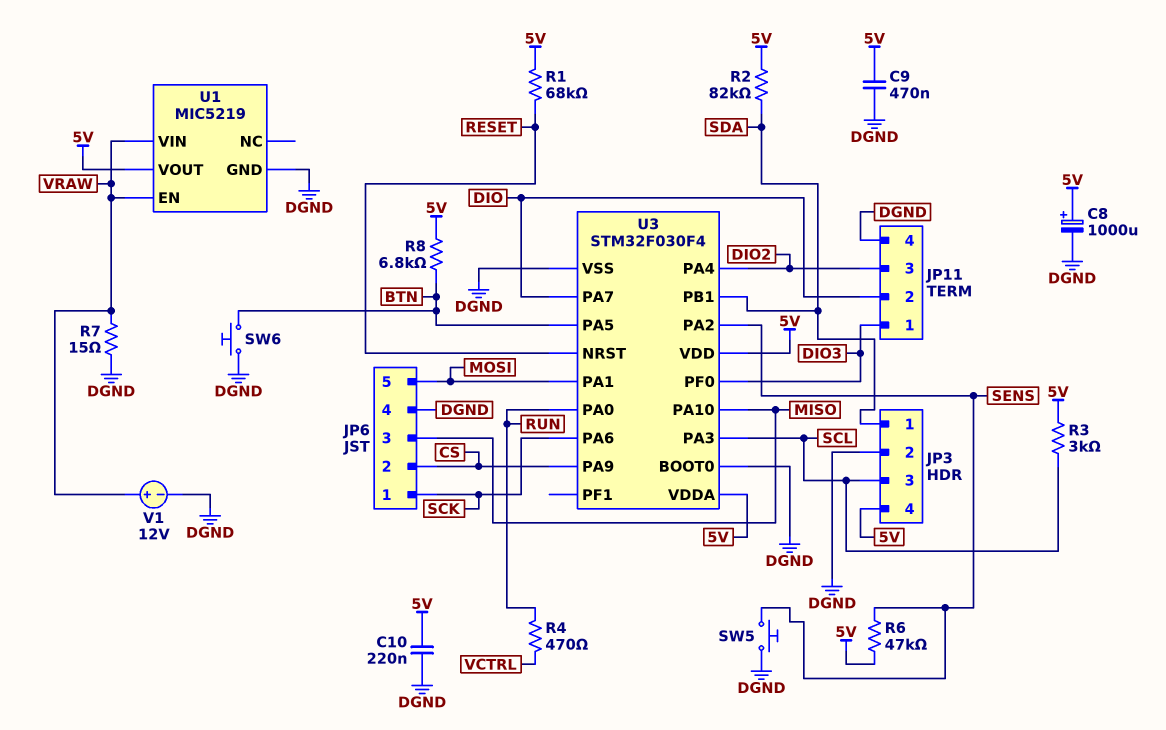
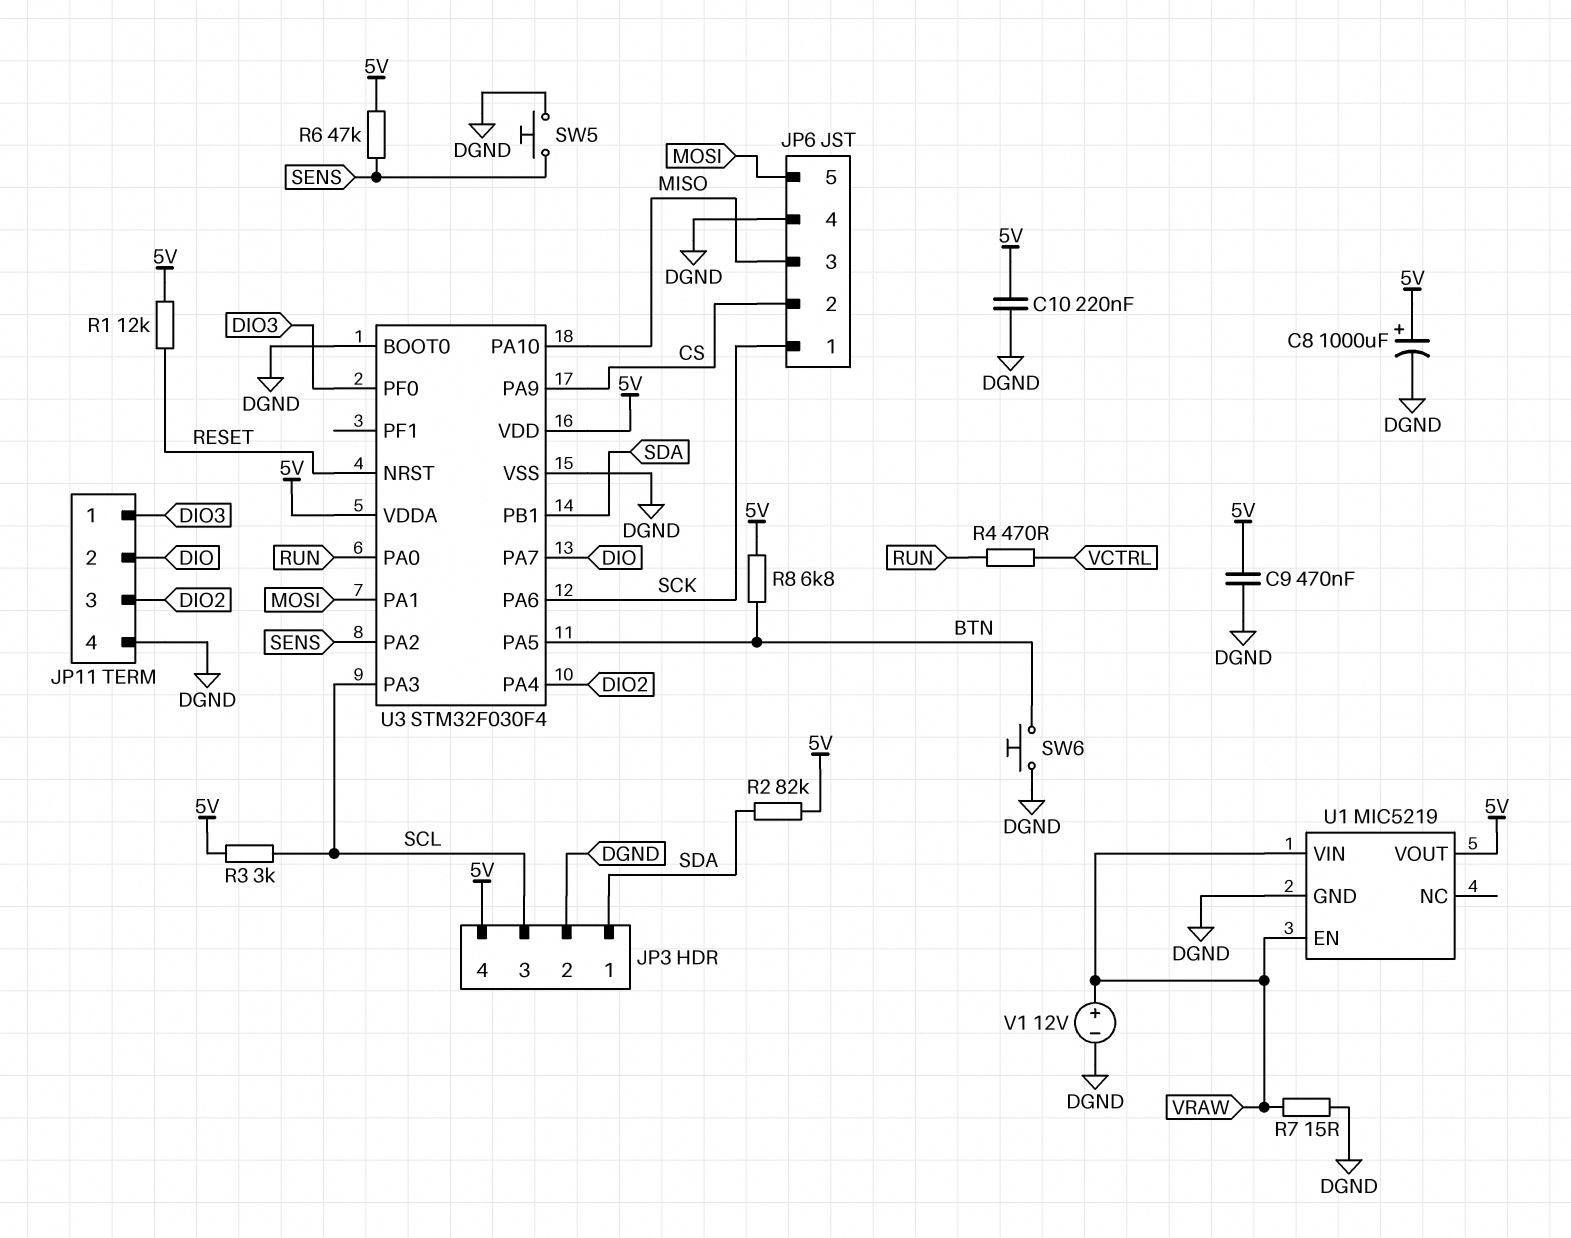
R1: 68k (5V, RESET) -> 12k (5V, RESET)

